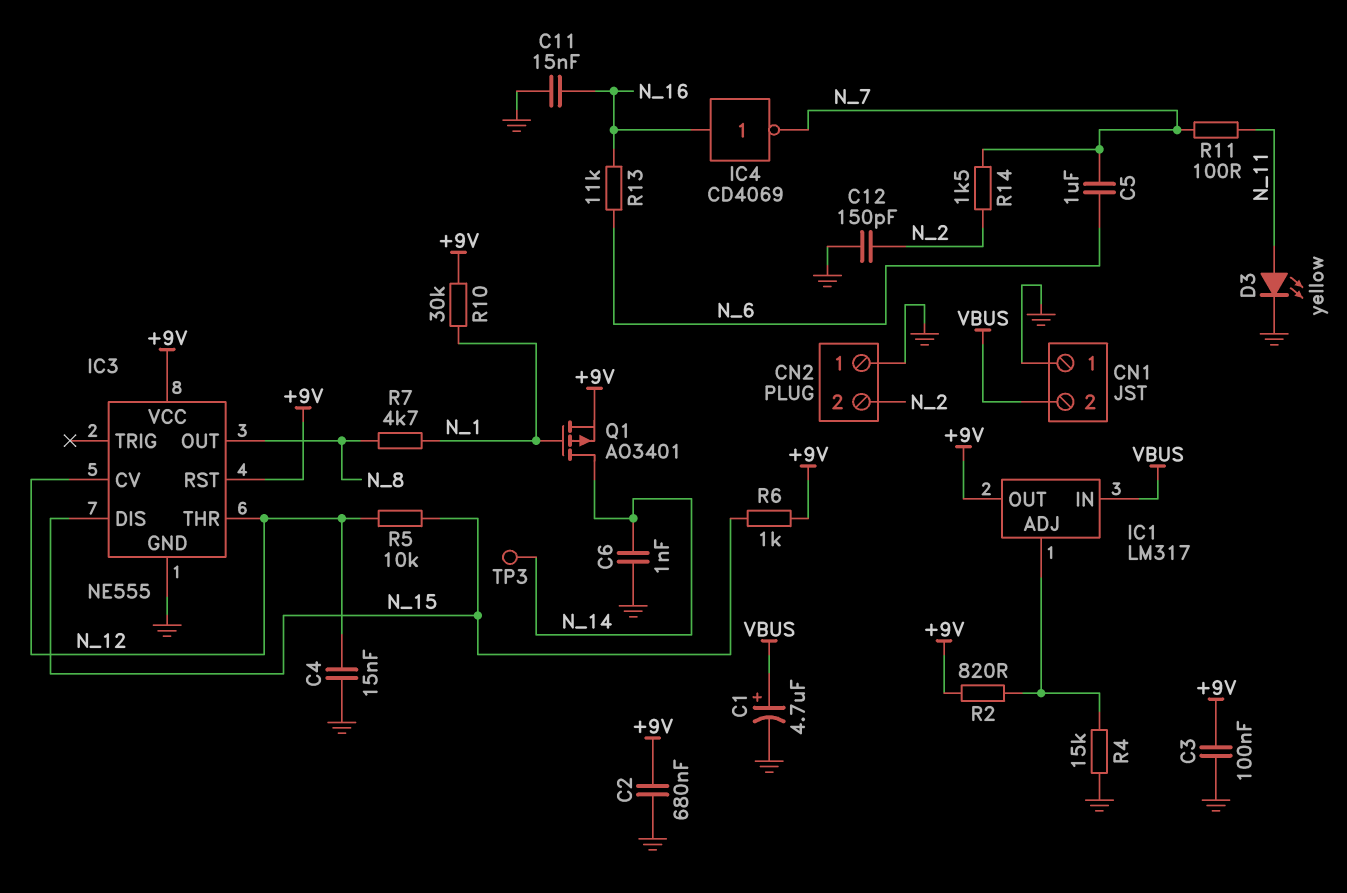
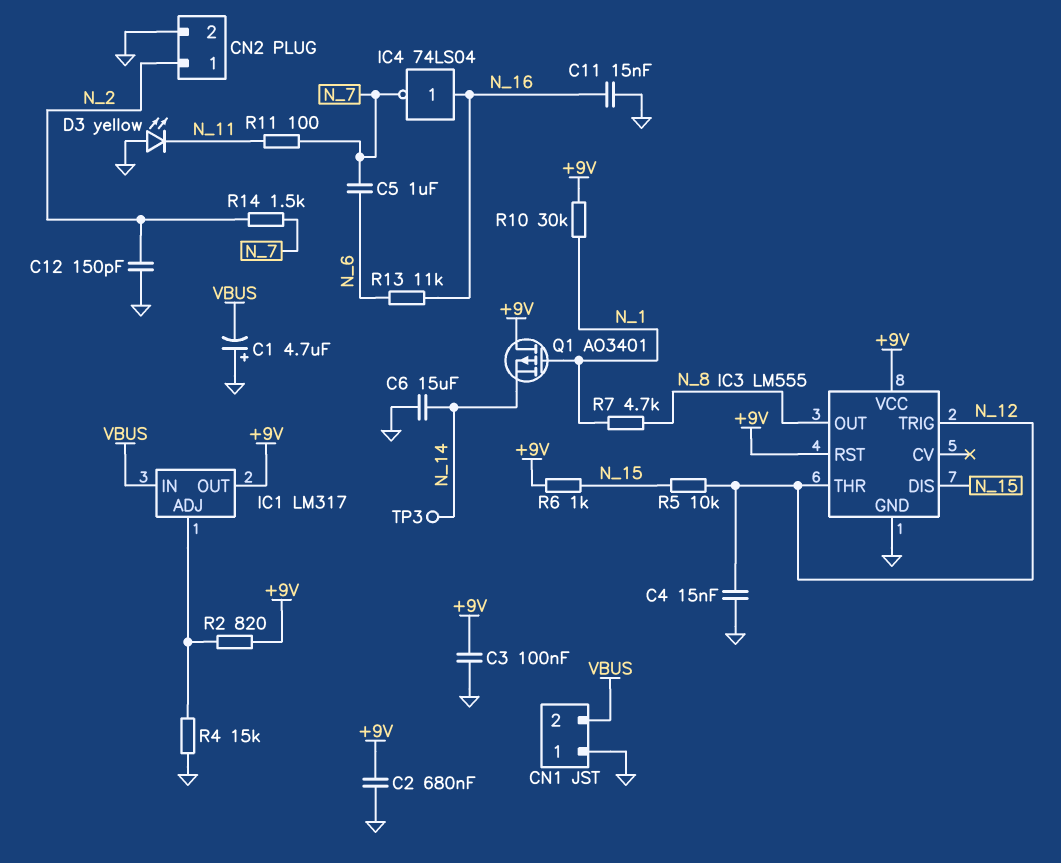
C1: 4.7uF (plus VBUS, minus GND) -> 4.7uF (plus GND, minus VBUS)
C6: 1nF (GND, N_14) -> 15uF (GND, N_14)
CN2 pin 1: GND -> N_2
CN2 pin 2: N_2 -> GND
D3: LED yellow (A N_11, K GND) -> LED yellow (A GND, K N_11)
IC3: NE555 -> LM555
IC3 pin CV: N_12 -> none
IC3 pin TRIG: none -> N_12
IC4: NOT CD4069 (in N_16, out N_7) -> NOT 74LS04 (in N_16, out N_7)
Q1: PMOS AO3401 (G N_1, D N_14, S +9V) -> PMOS AO3401 (G N_1, D +9V, S N_14)

